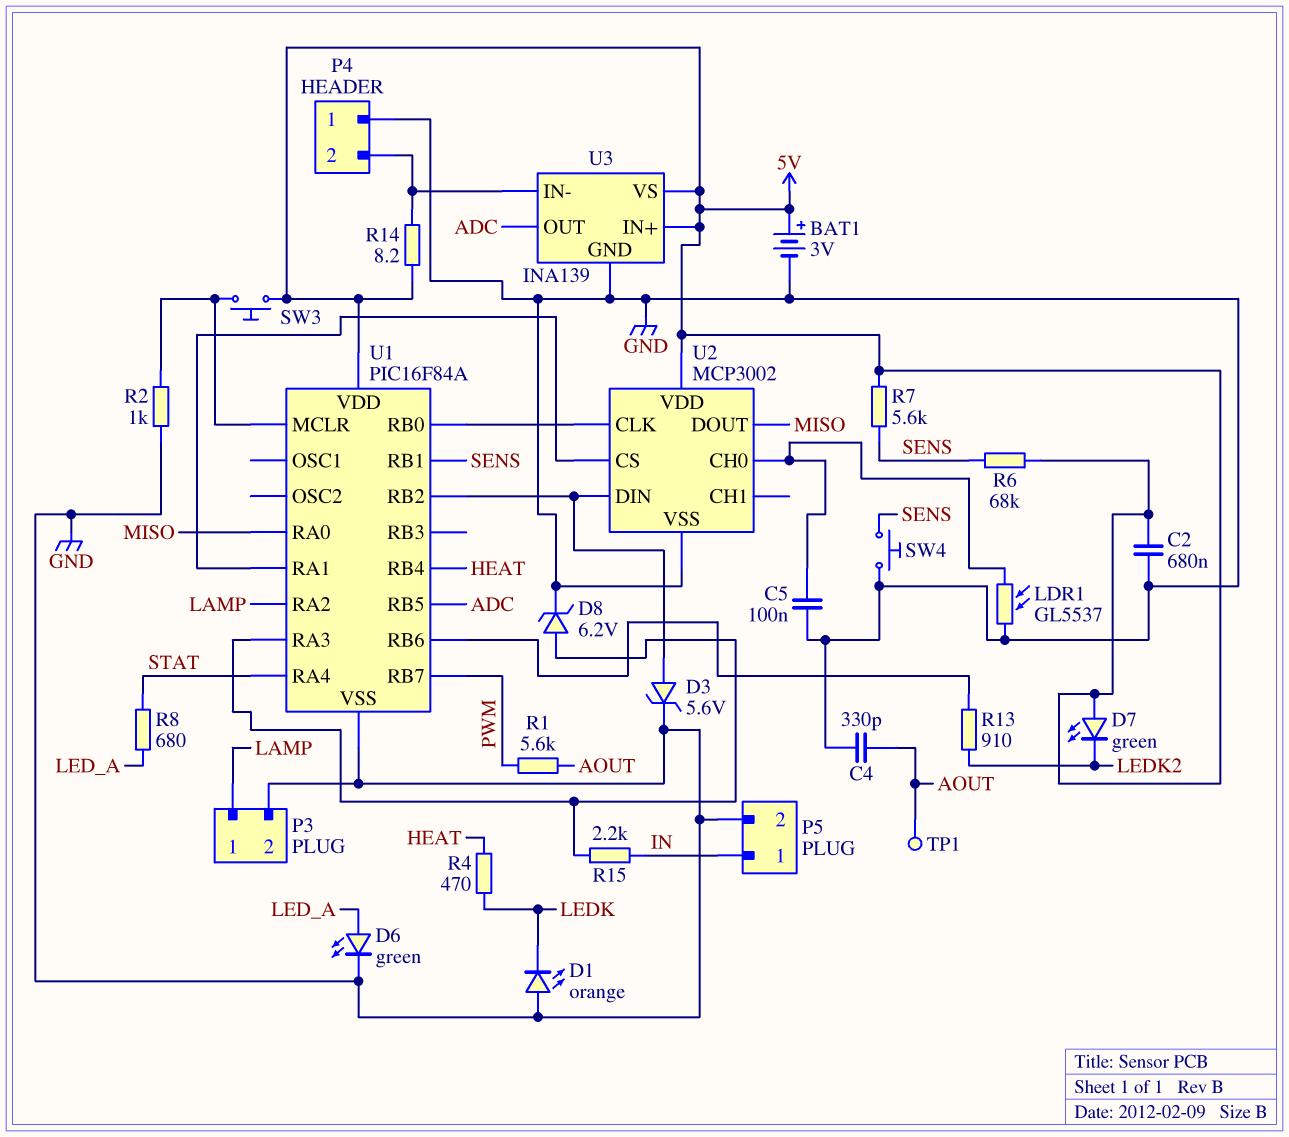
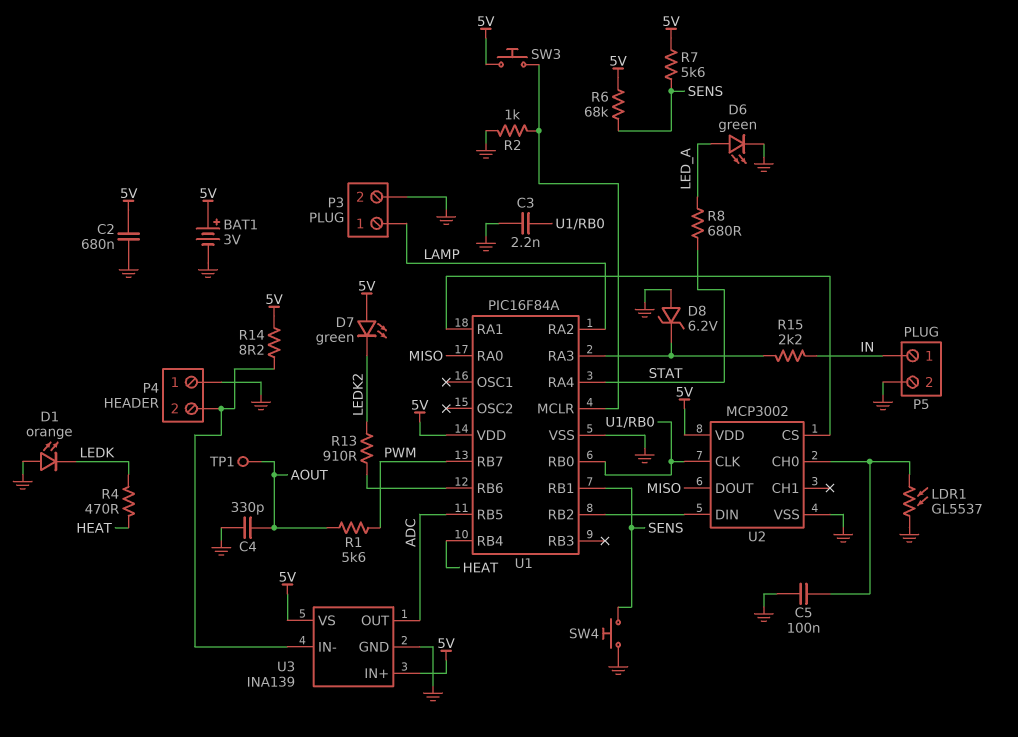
C3: none -> 2.2nF (GND, U1/RB0)
D3: zener 5.6V (A U1/RB2, K GND) -> none
D8: zener 6.2V (A U1/RA3, K GND) -> zener 6.2V (A GND, K U1/RA3)

